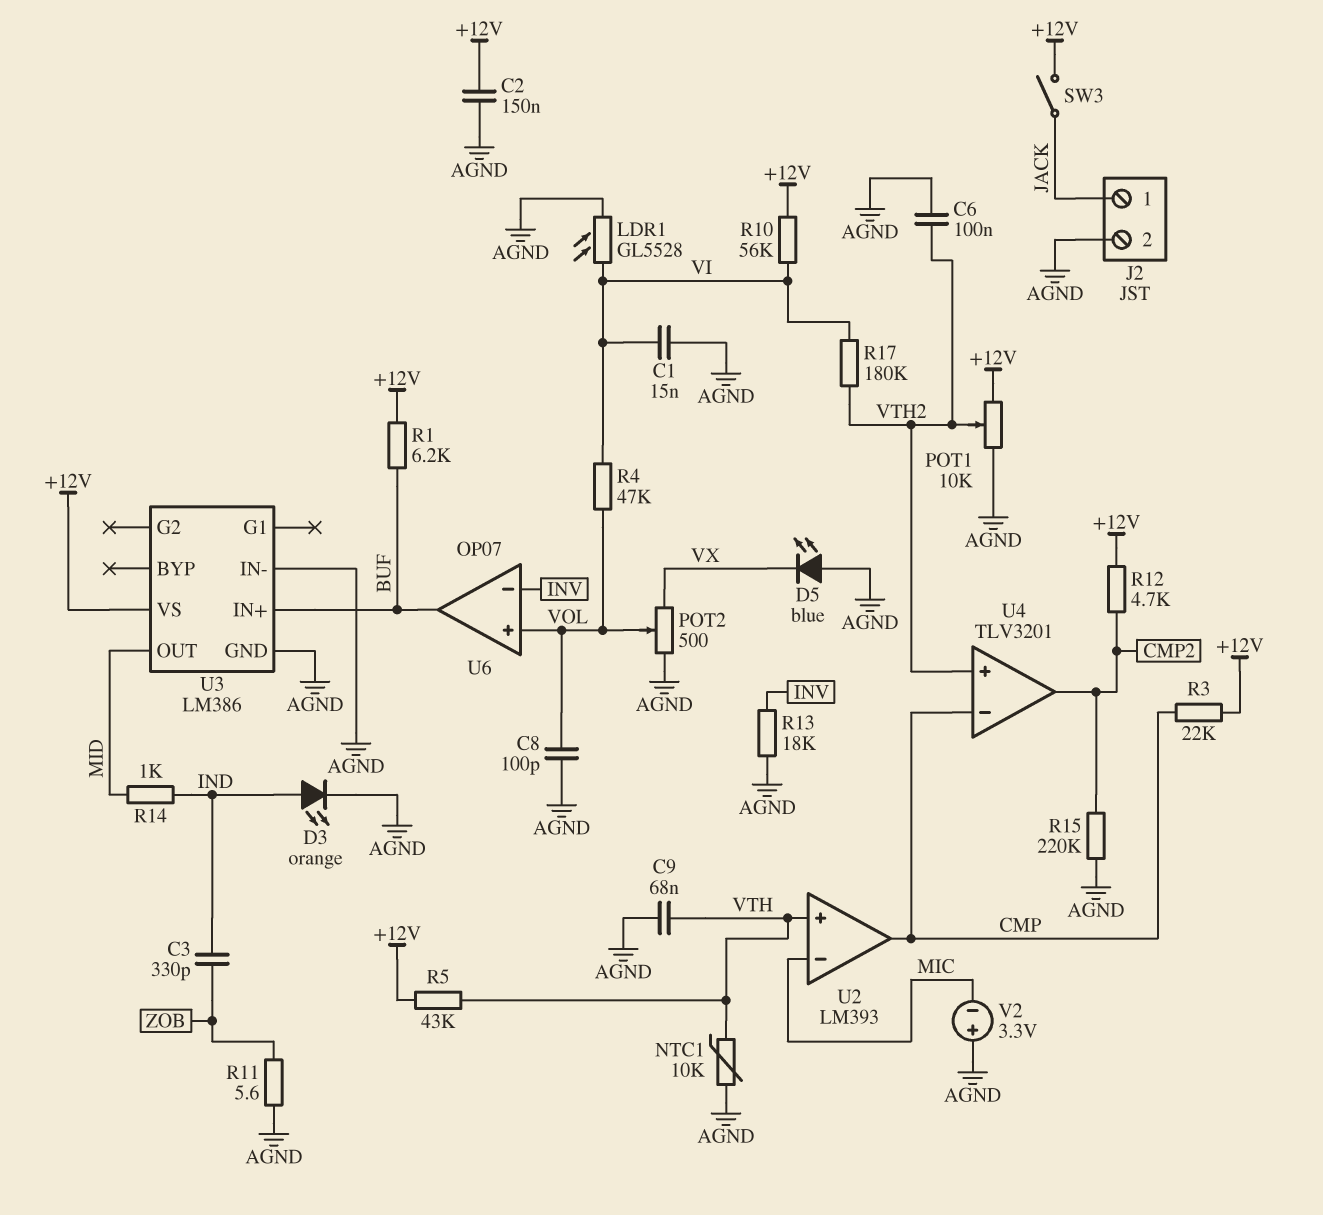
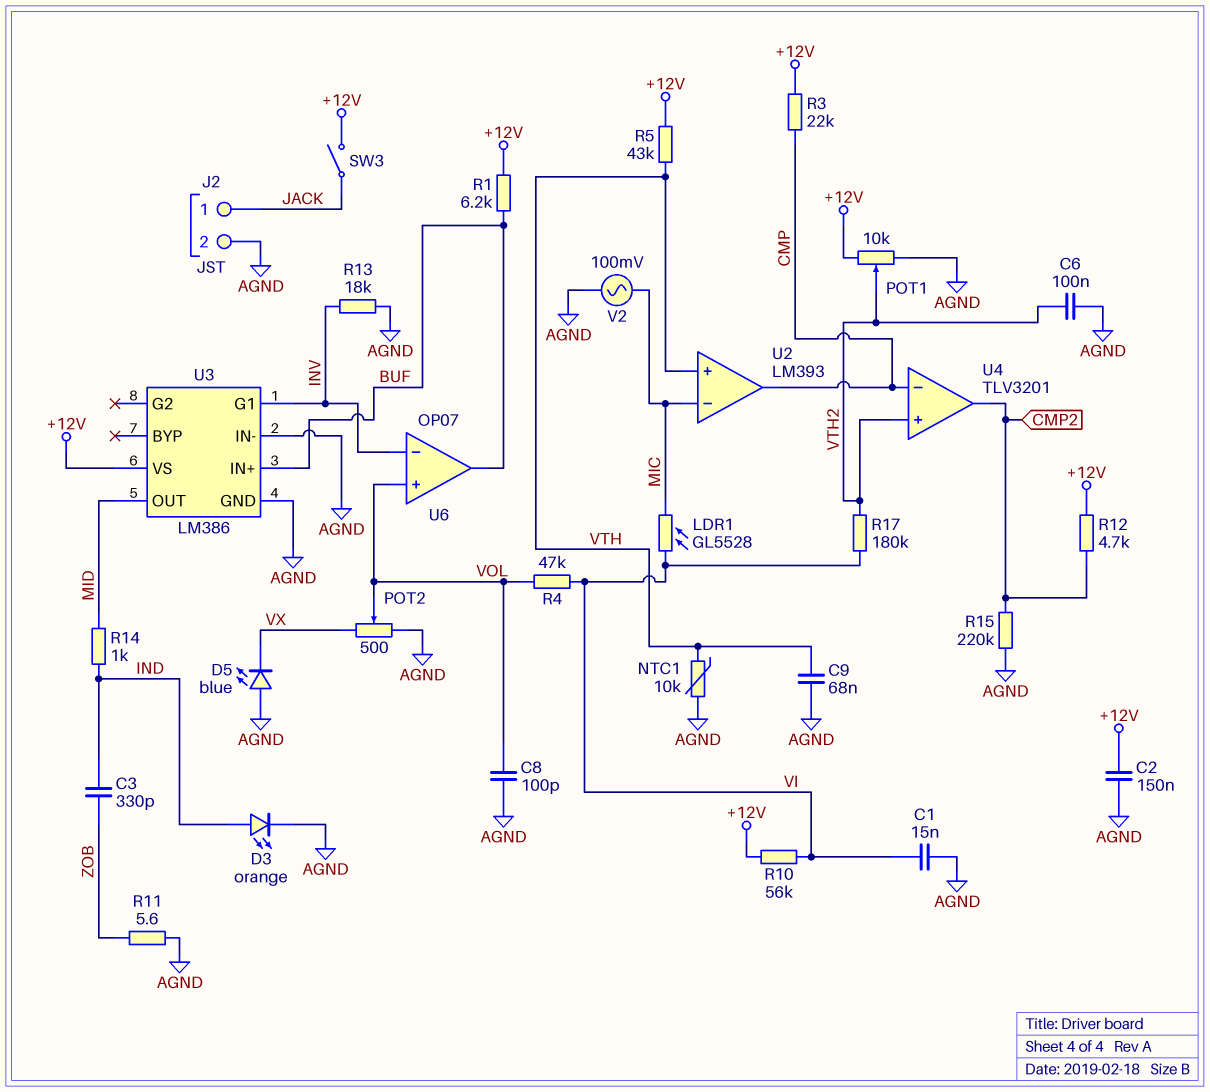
LDR1: GL5528 (AGND, VI) -> GL5528 (MIC, VI)
U3 pin G1: none -> INV
V2: 3.3V (plus AGND, minus MIC) -> AC 100mV (AGND, MIC)

